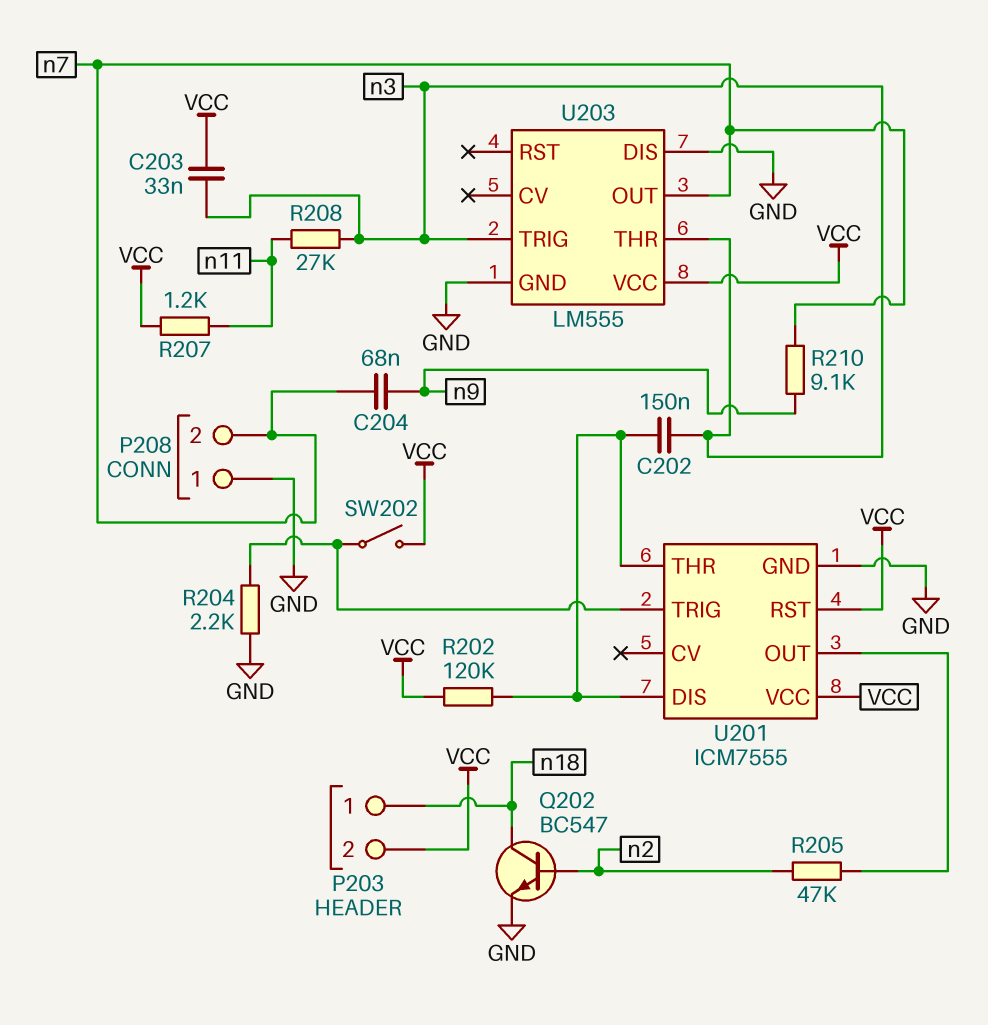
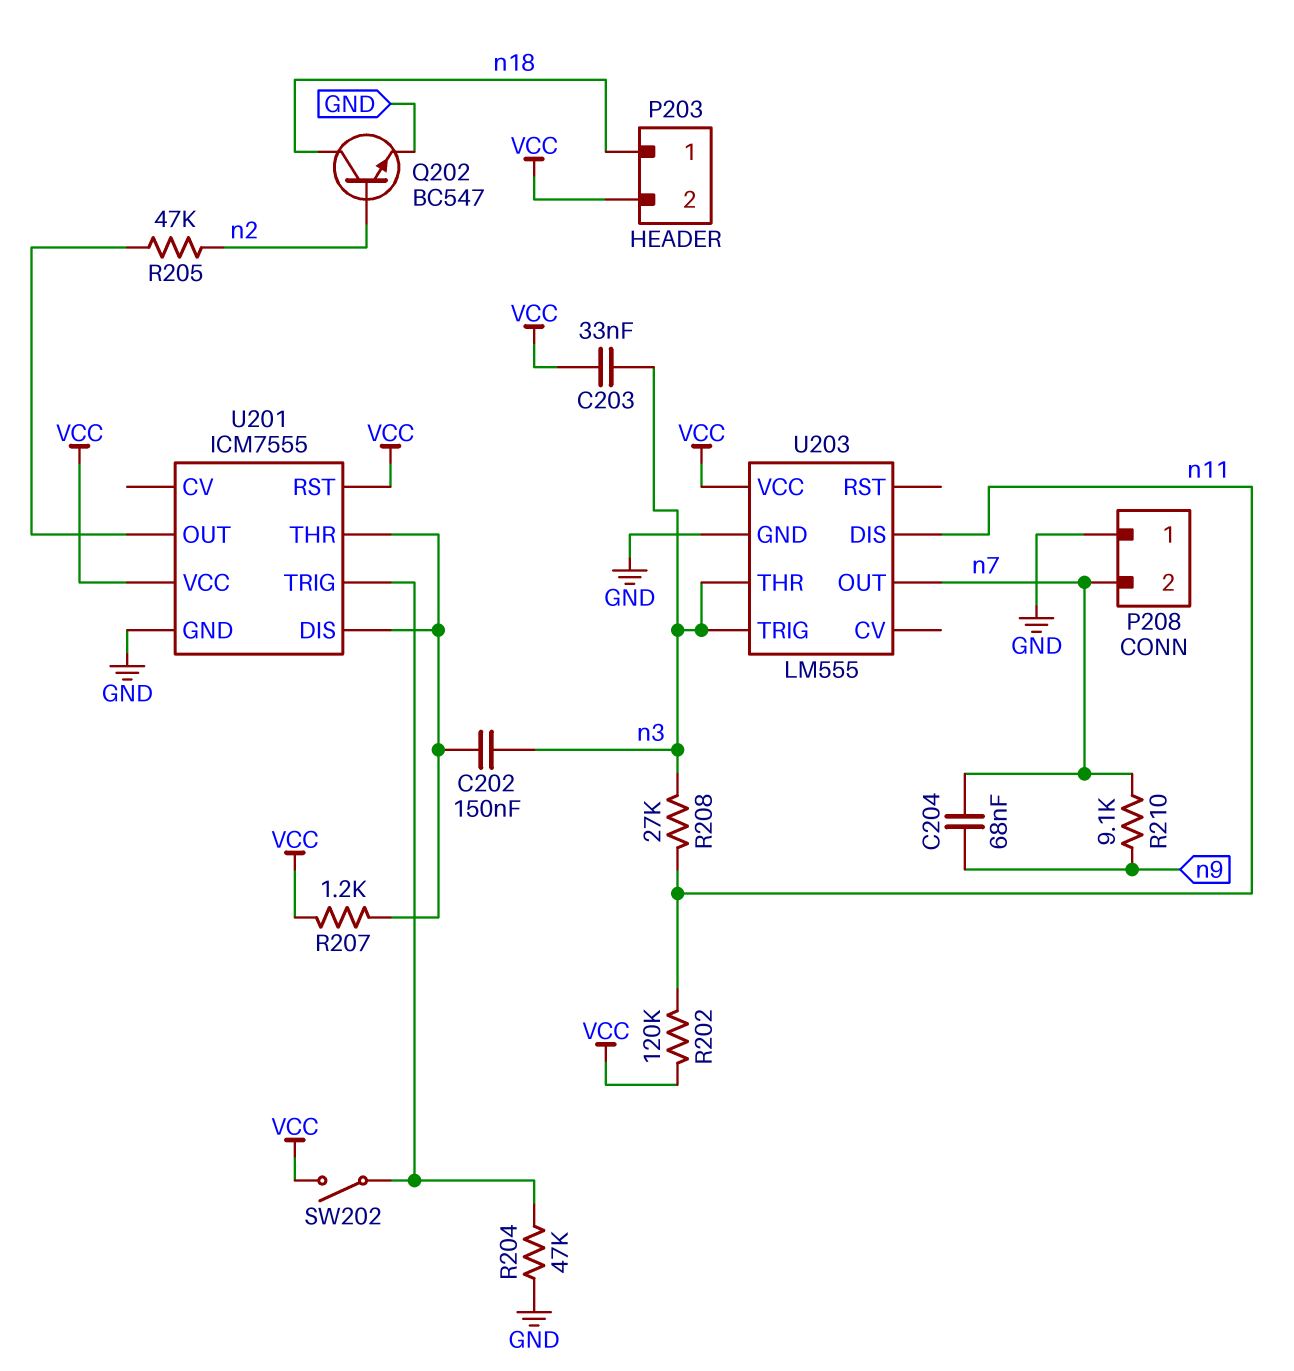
R202: 120k (U201/DIS, VCC) -> 120k (VCC, n11)
R204: 2.2k (GND, U201/TRIG) -> 47k (GND, U201/TRIG)
R207: 1.2k (VCC, n11) -> 1.2k (U201/DIS, VCC)
U203 pin DIS: GND -> n11

